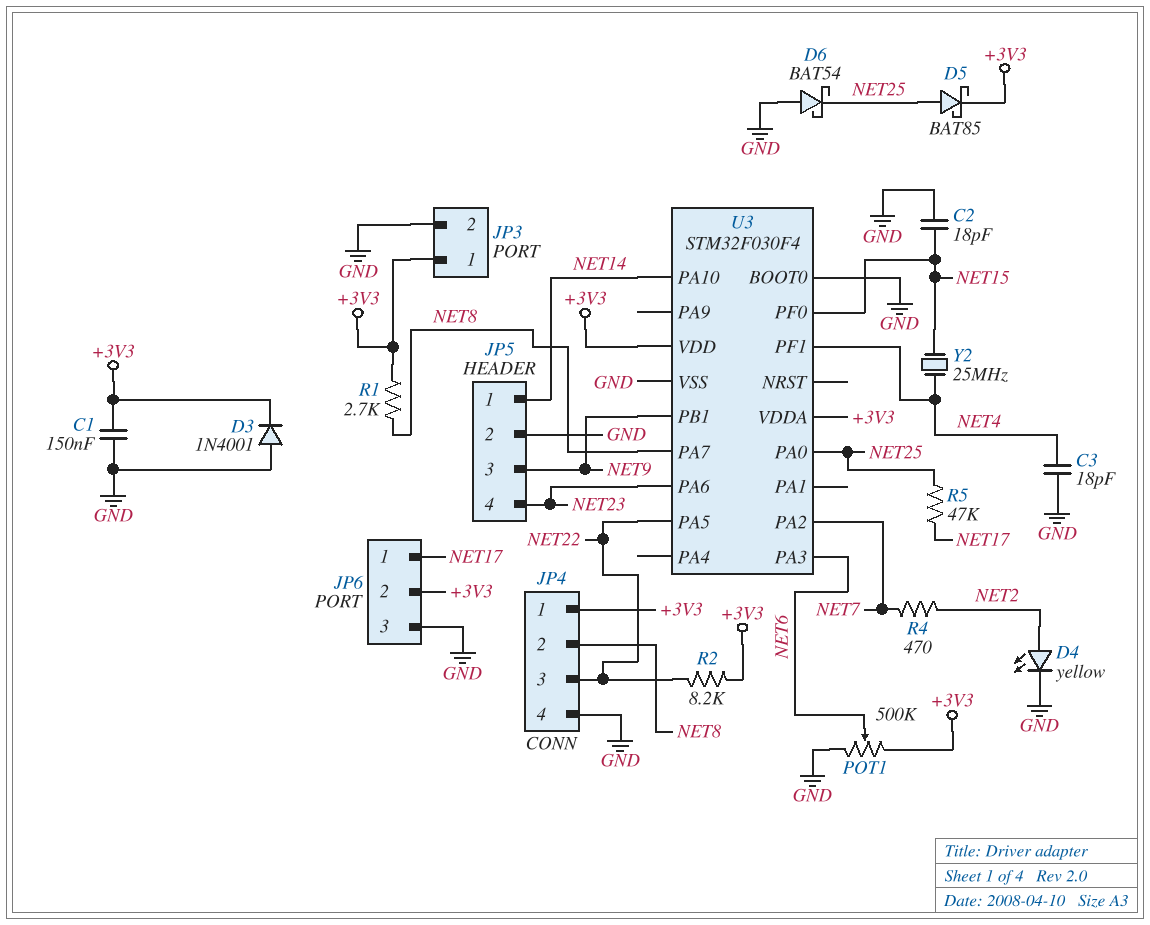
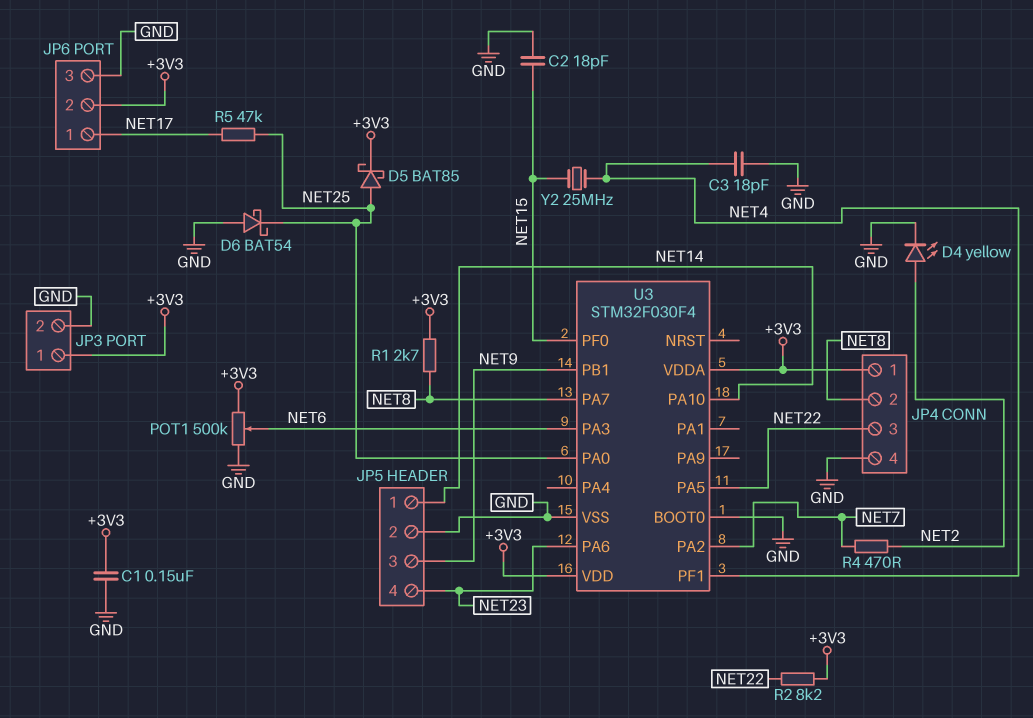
D3: diode 1N4001 (A GND, K +3V3) -> none

